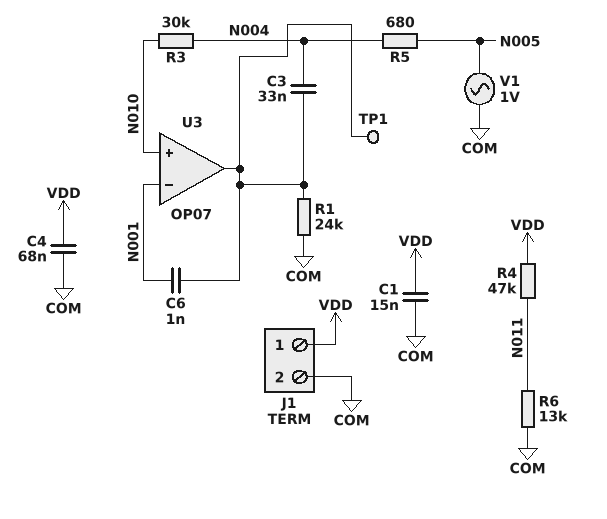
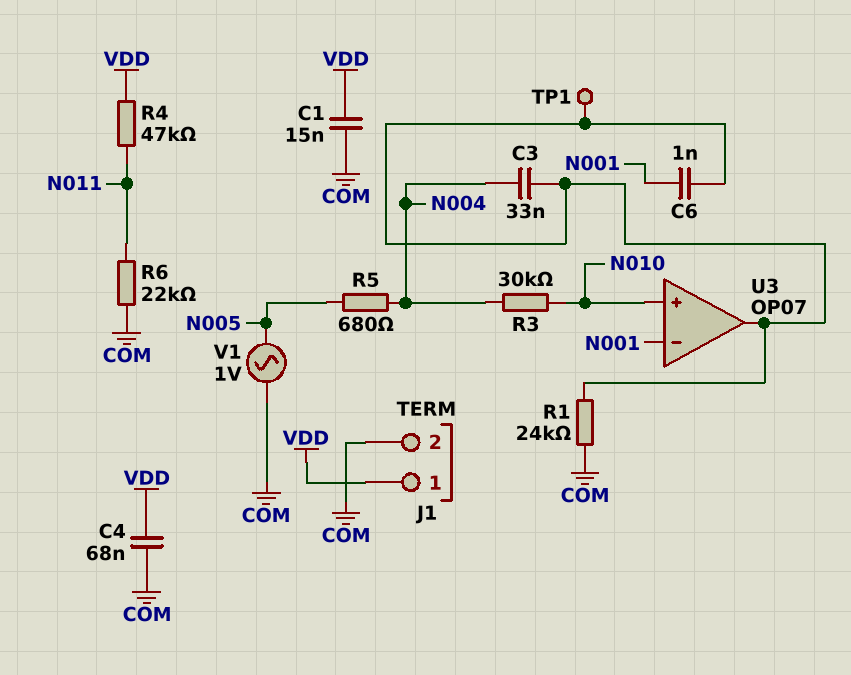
R6: 13k (COM, N011) -> 22k (COM, N011)

